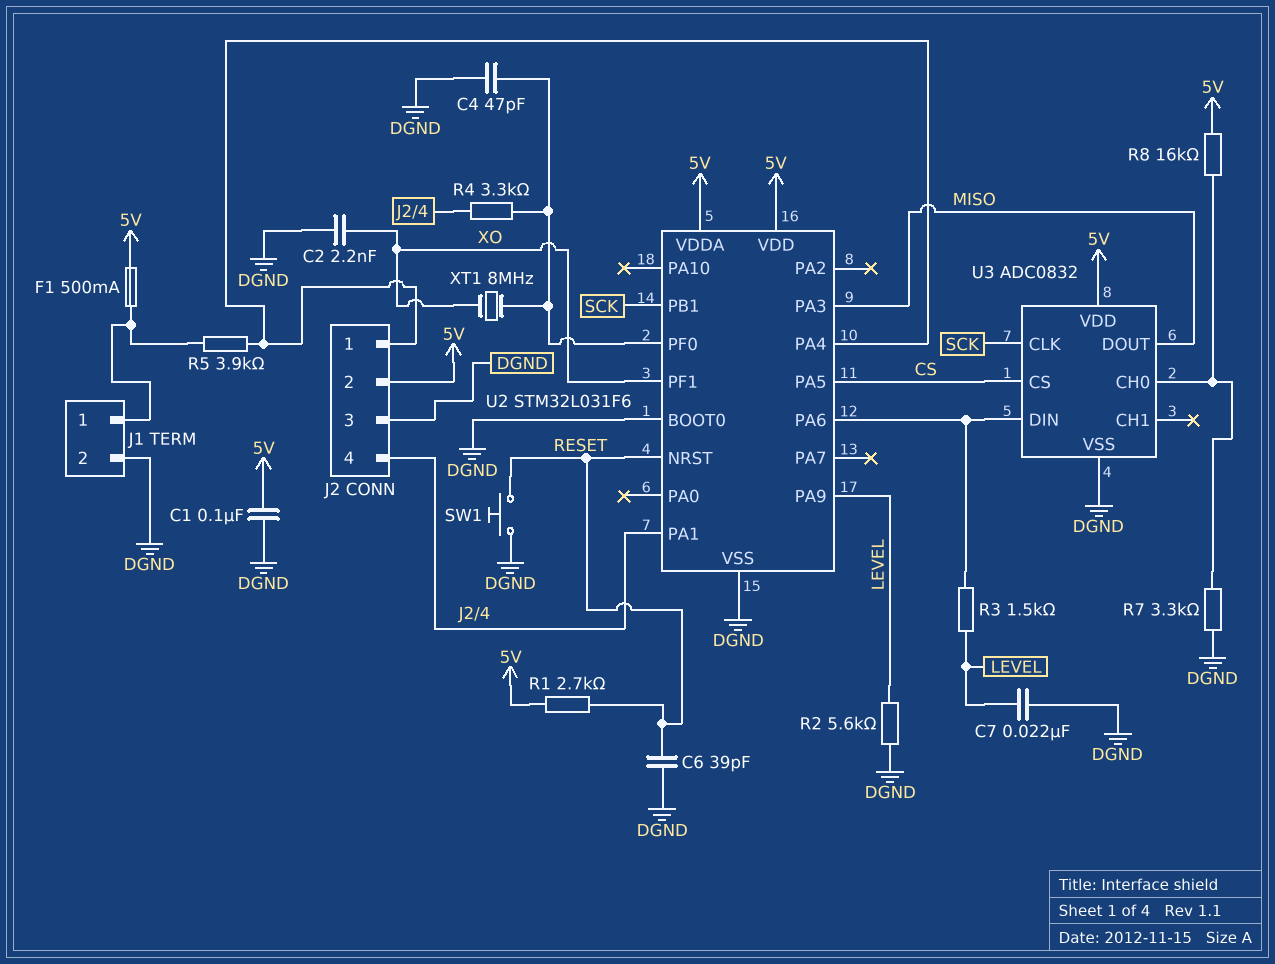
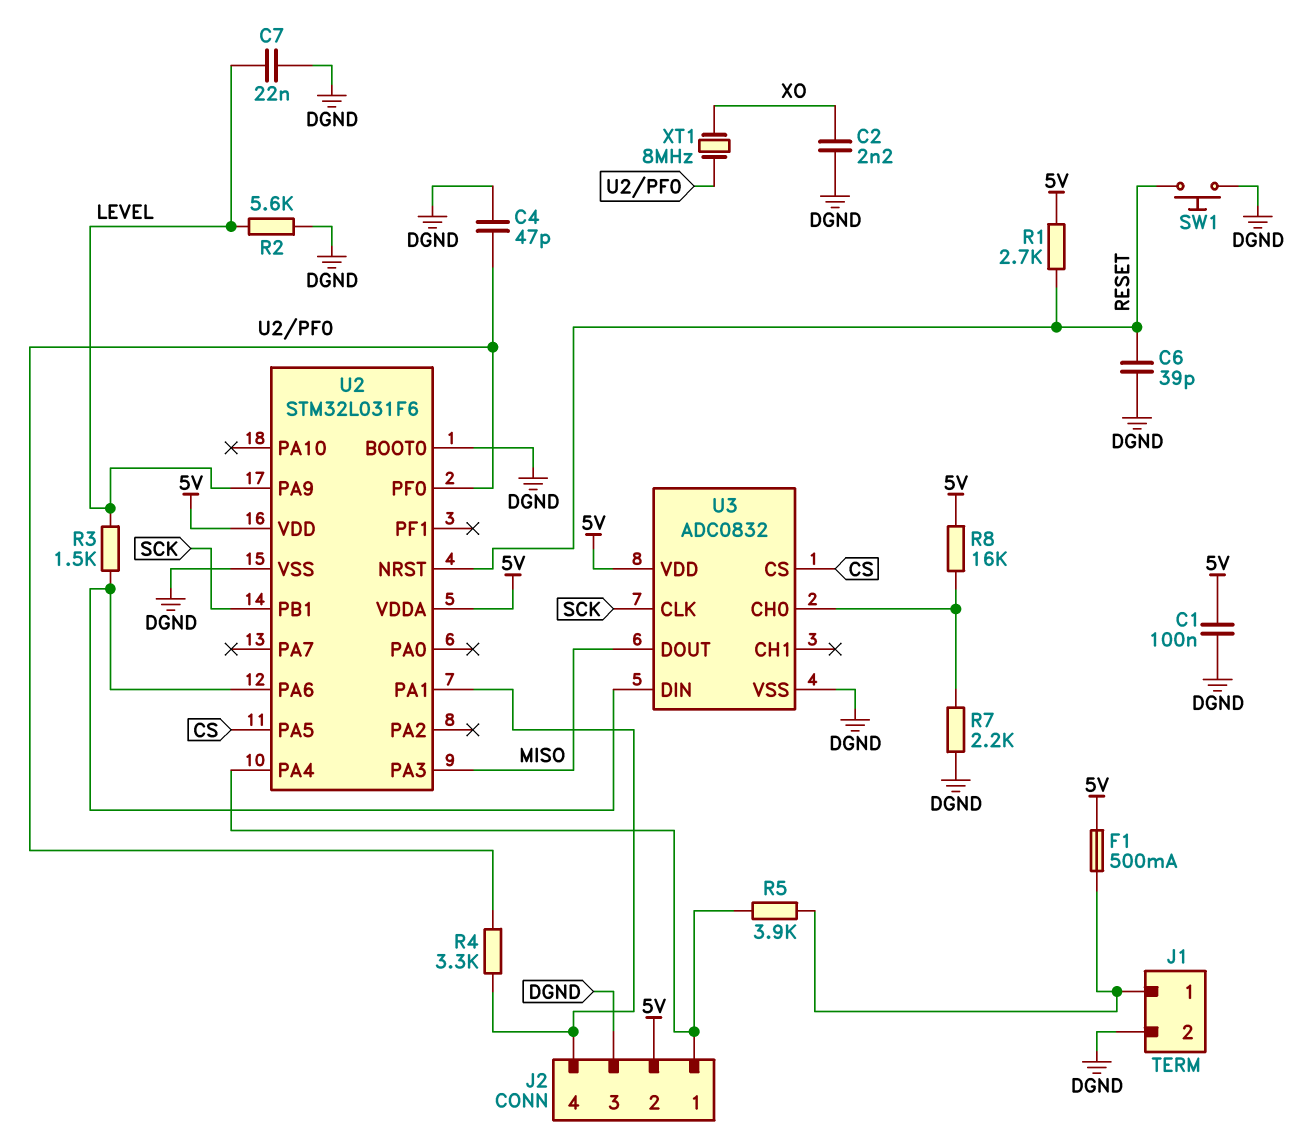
R7: 3.3k (DGND, U3/CH0) -> 2.2k (DGND, U3/CH0)
U2 pin PF1: XO -> none

